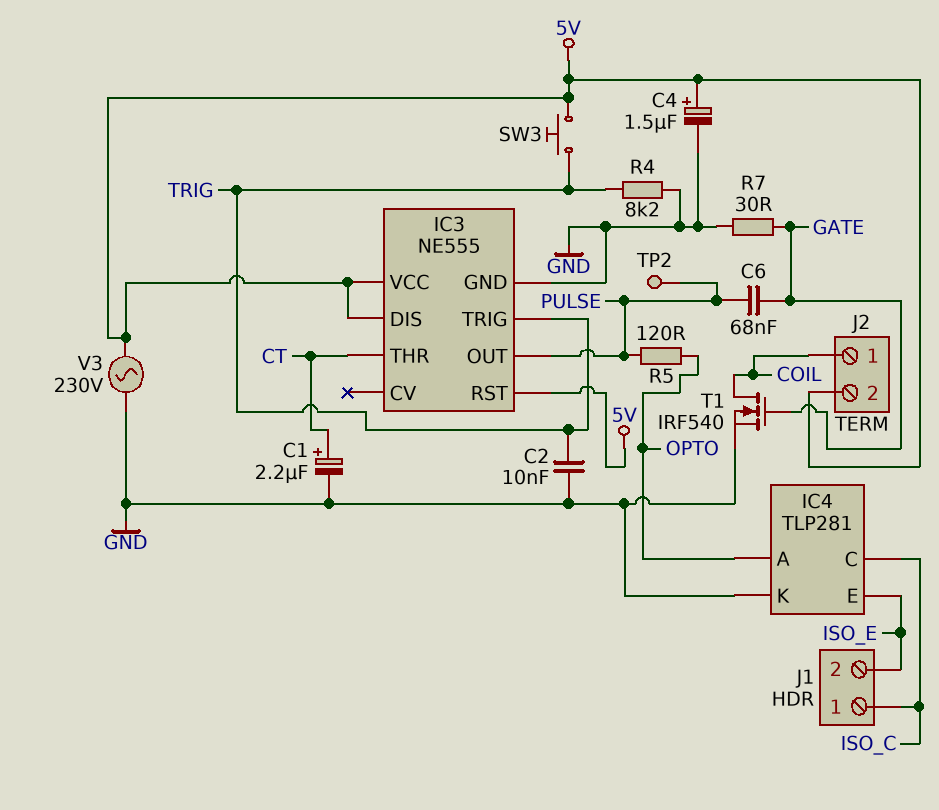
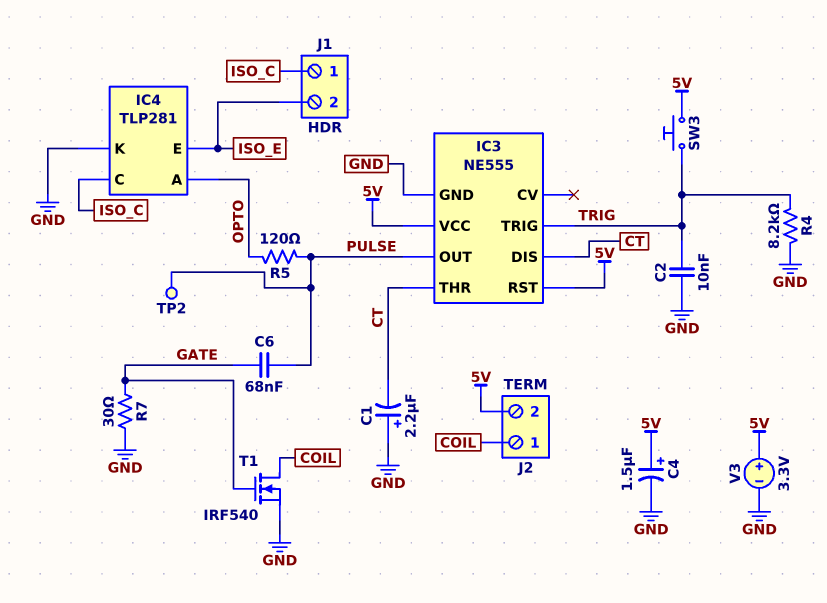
C1: 2.2uF (plus CT, minus GND) -> 2.2uF (plus GND, minus CT)
IC3 pin DIS: 5V -> CT
V3: AC 230V (5V, GND) -> 3.3V (plus 5V, minus GND)

